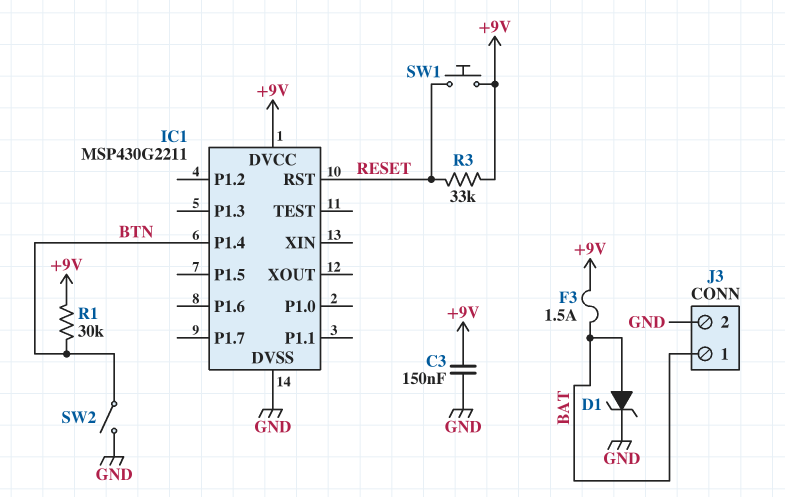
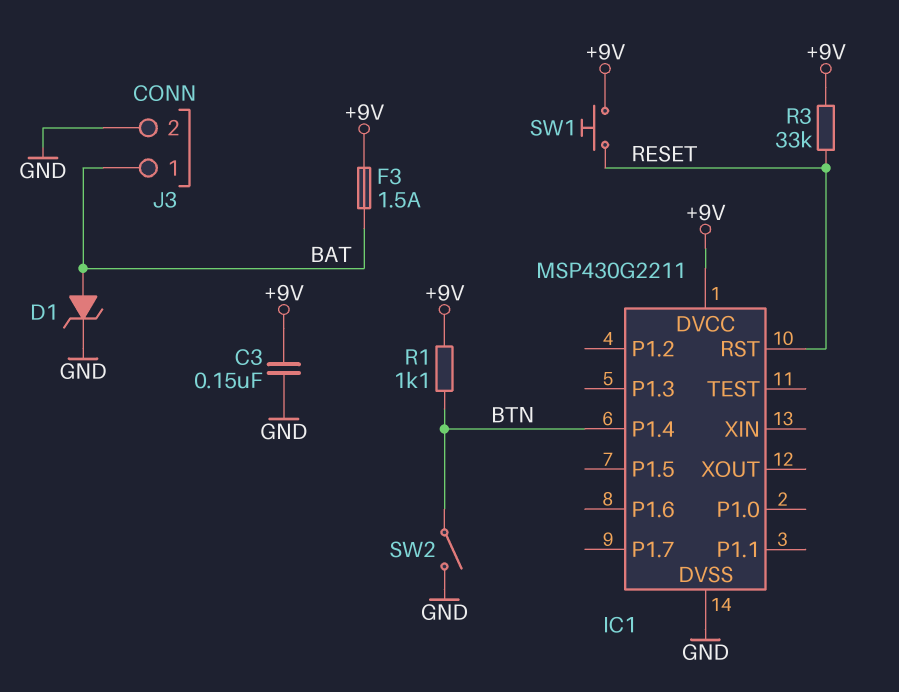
R1: 30k (+9V, BTN) -> 1.1k (+9V, BTN)

